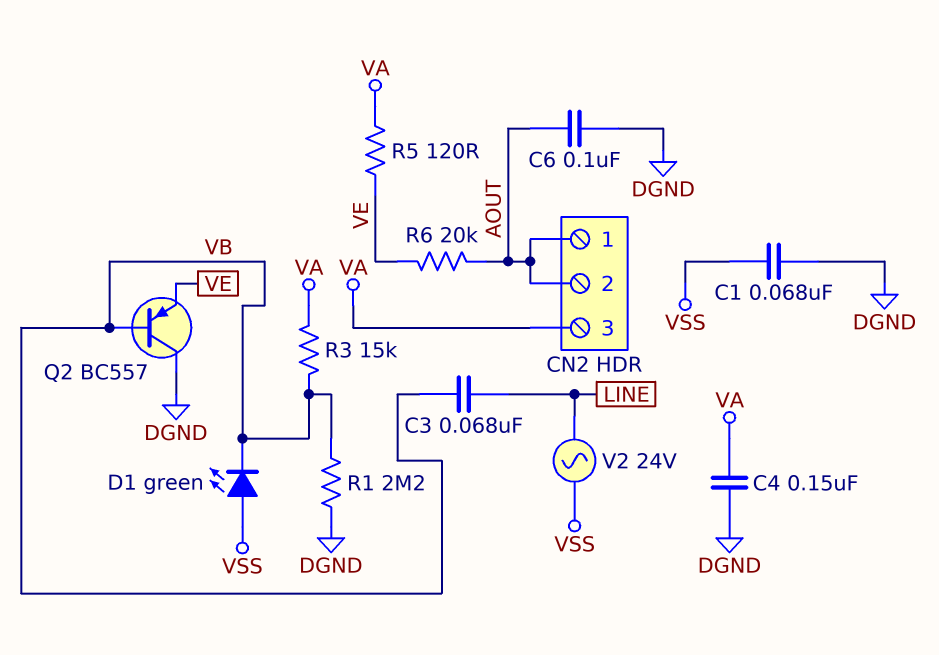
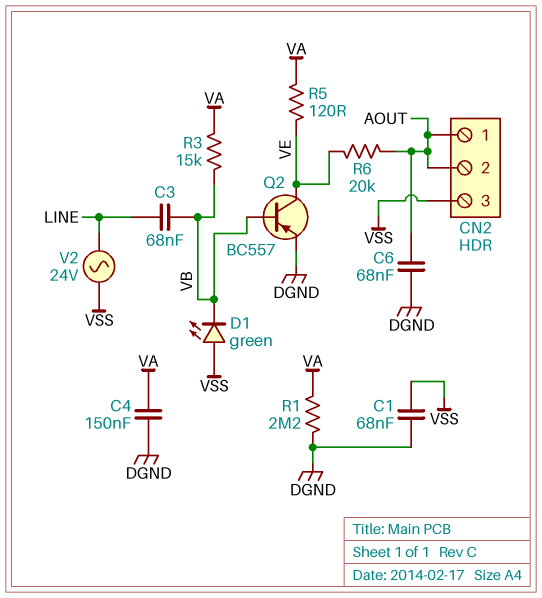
C6: 100nF (AOUT, DGND) -> 68nF (AOUT, DGND)
CN2 pin 3: VA -> VSS
Q2: PNP BC557 (B VB, C DGND, E VE) -> PNP BC557 (B VB, C VE, E DGND)
R1: 2.2M (DGND, VB) -> 2.2M (DGND, VA)

